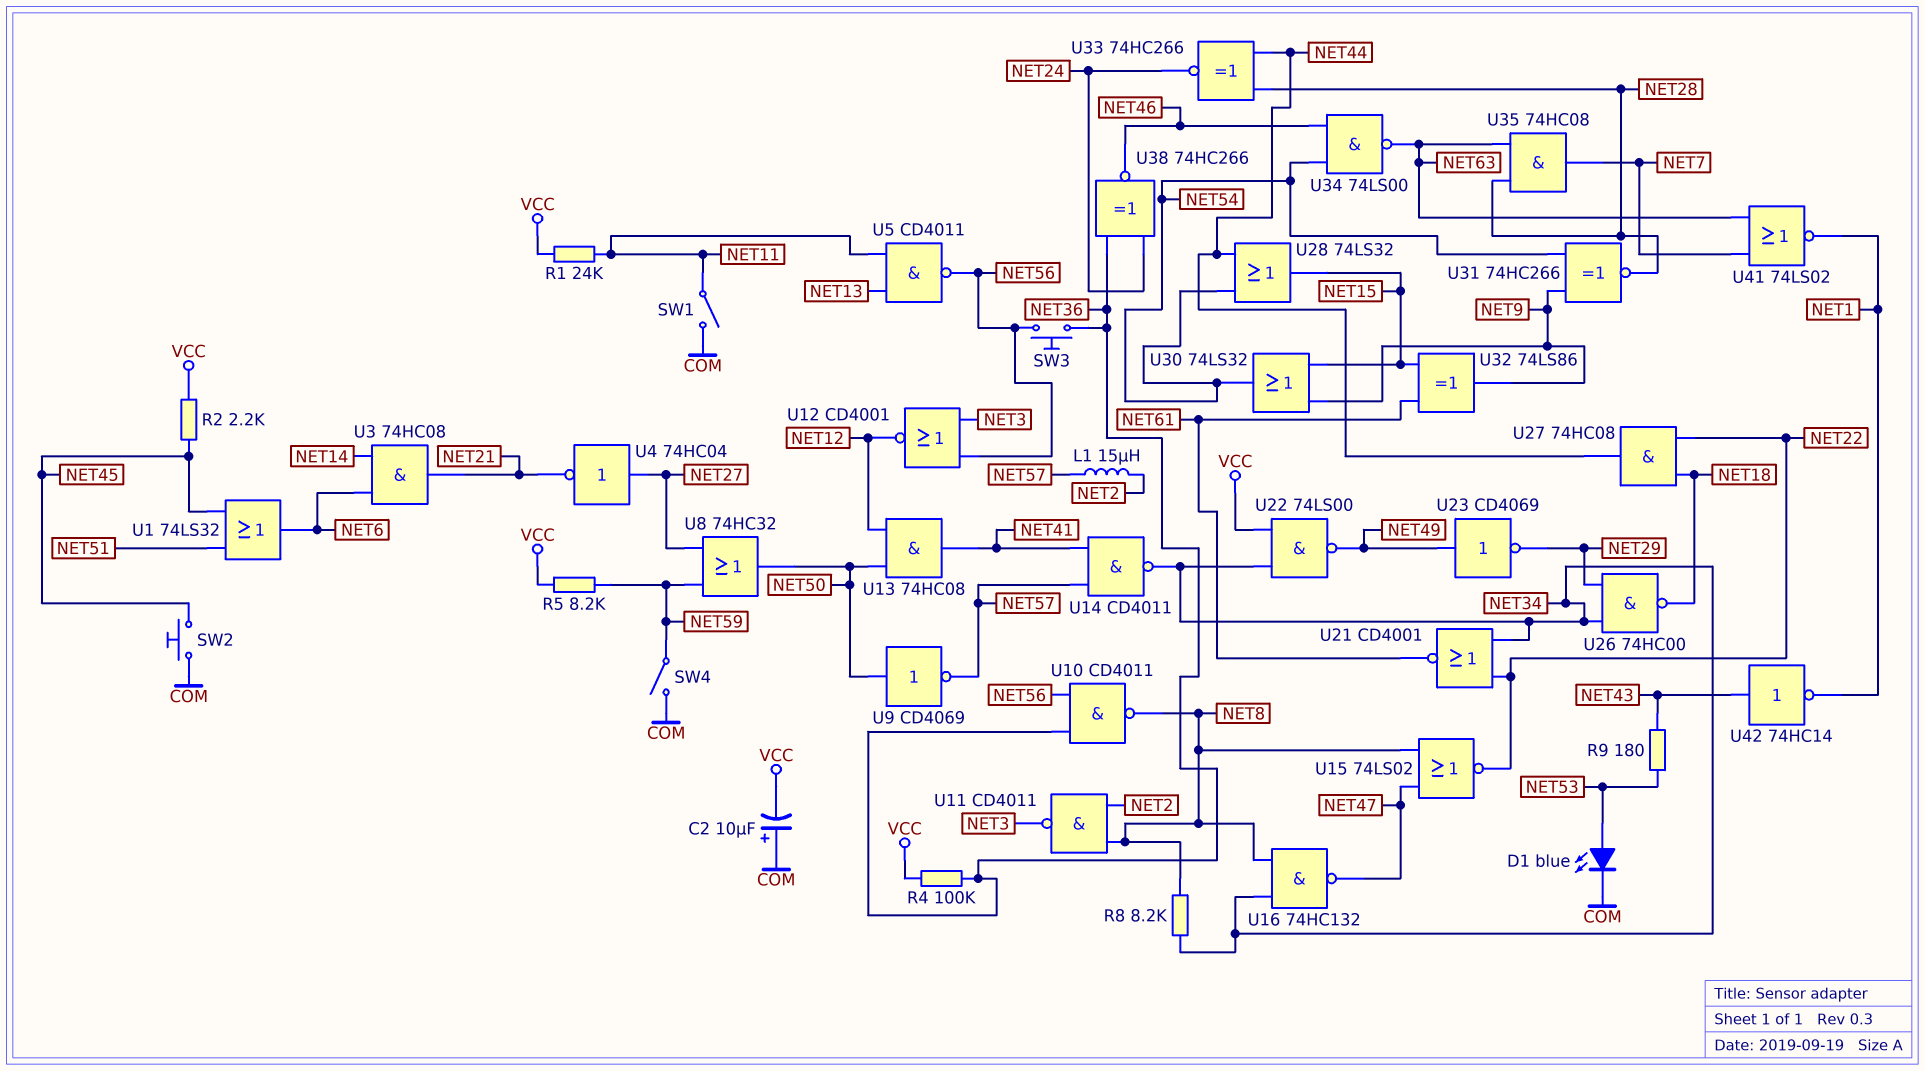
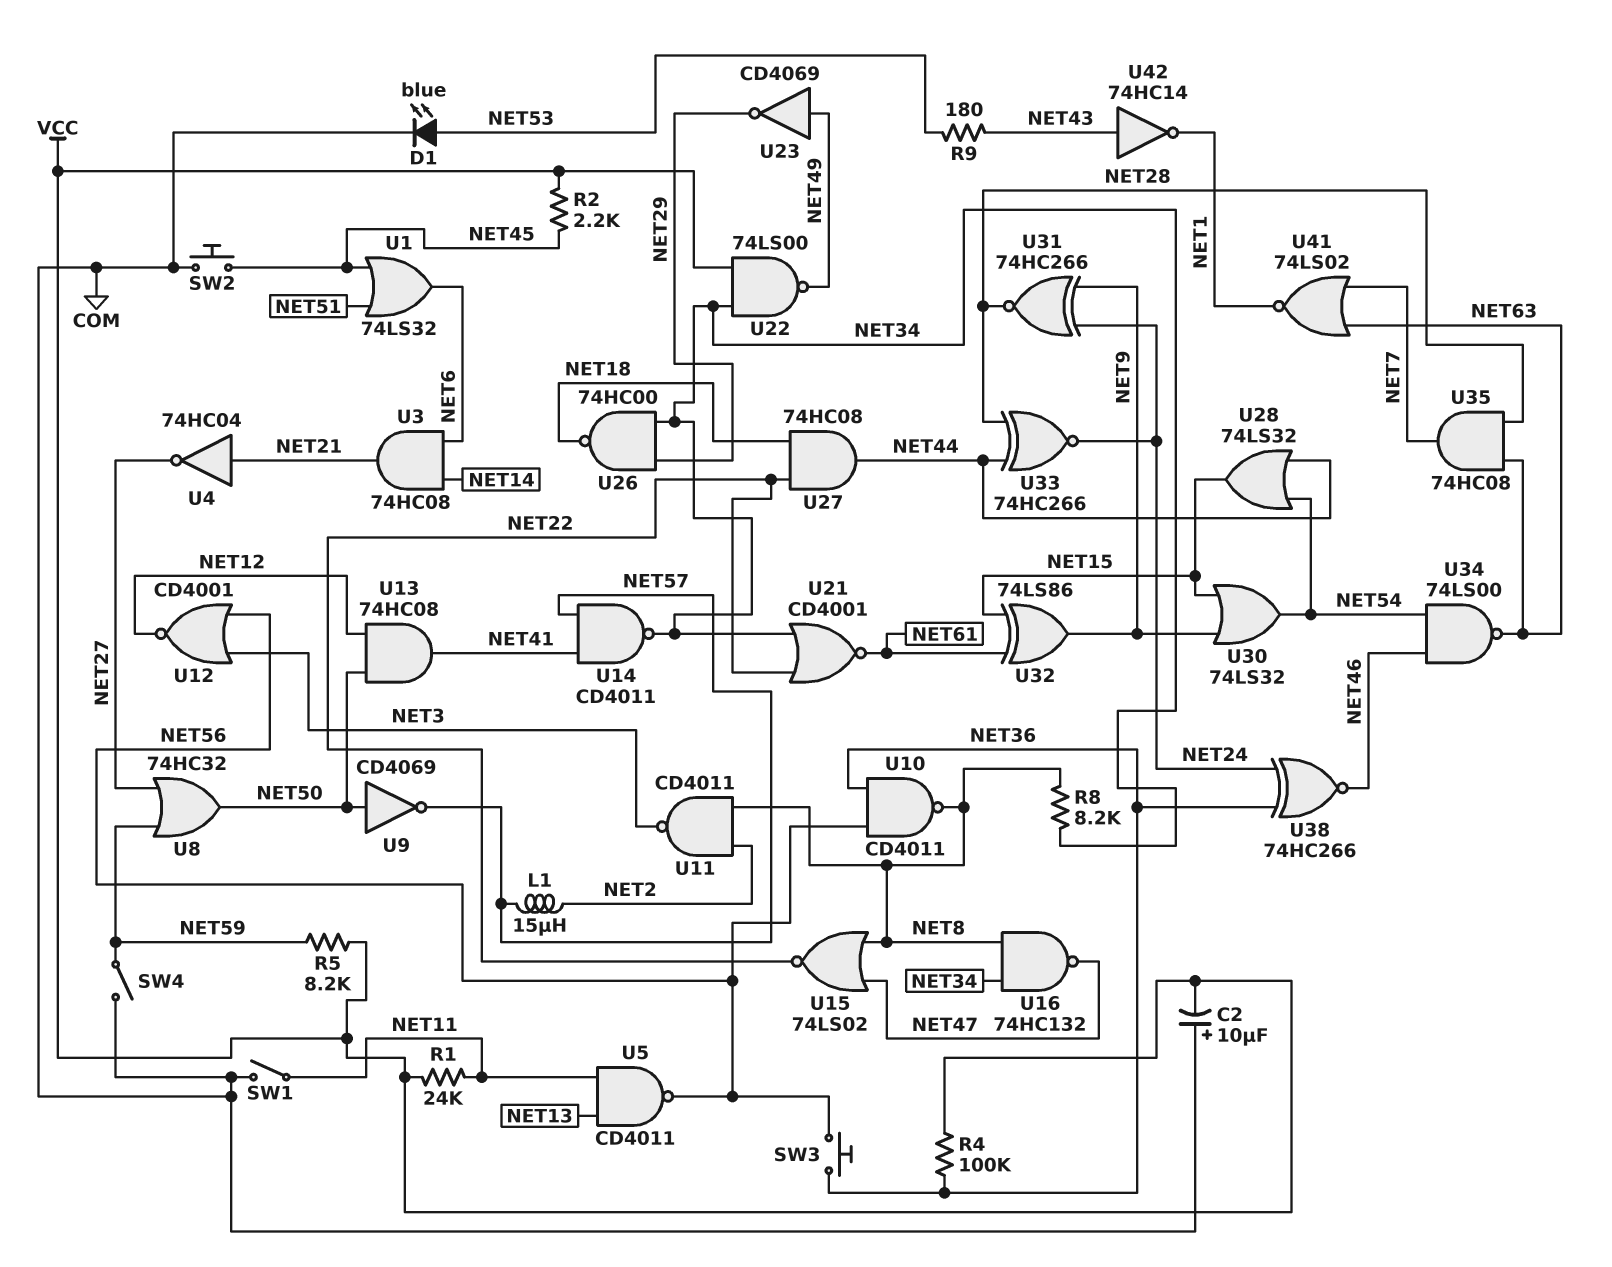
U4: NOT 74HC04 (in NET27, out NET21) -> NOT 74HC04 (in NET21, out NET27)
U31: XNOR 74HC266 (in NET9, in NET54, out NET28) -> XNOR 74HC266 (in NET9, in NET24, out NET28)

